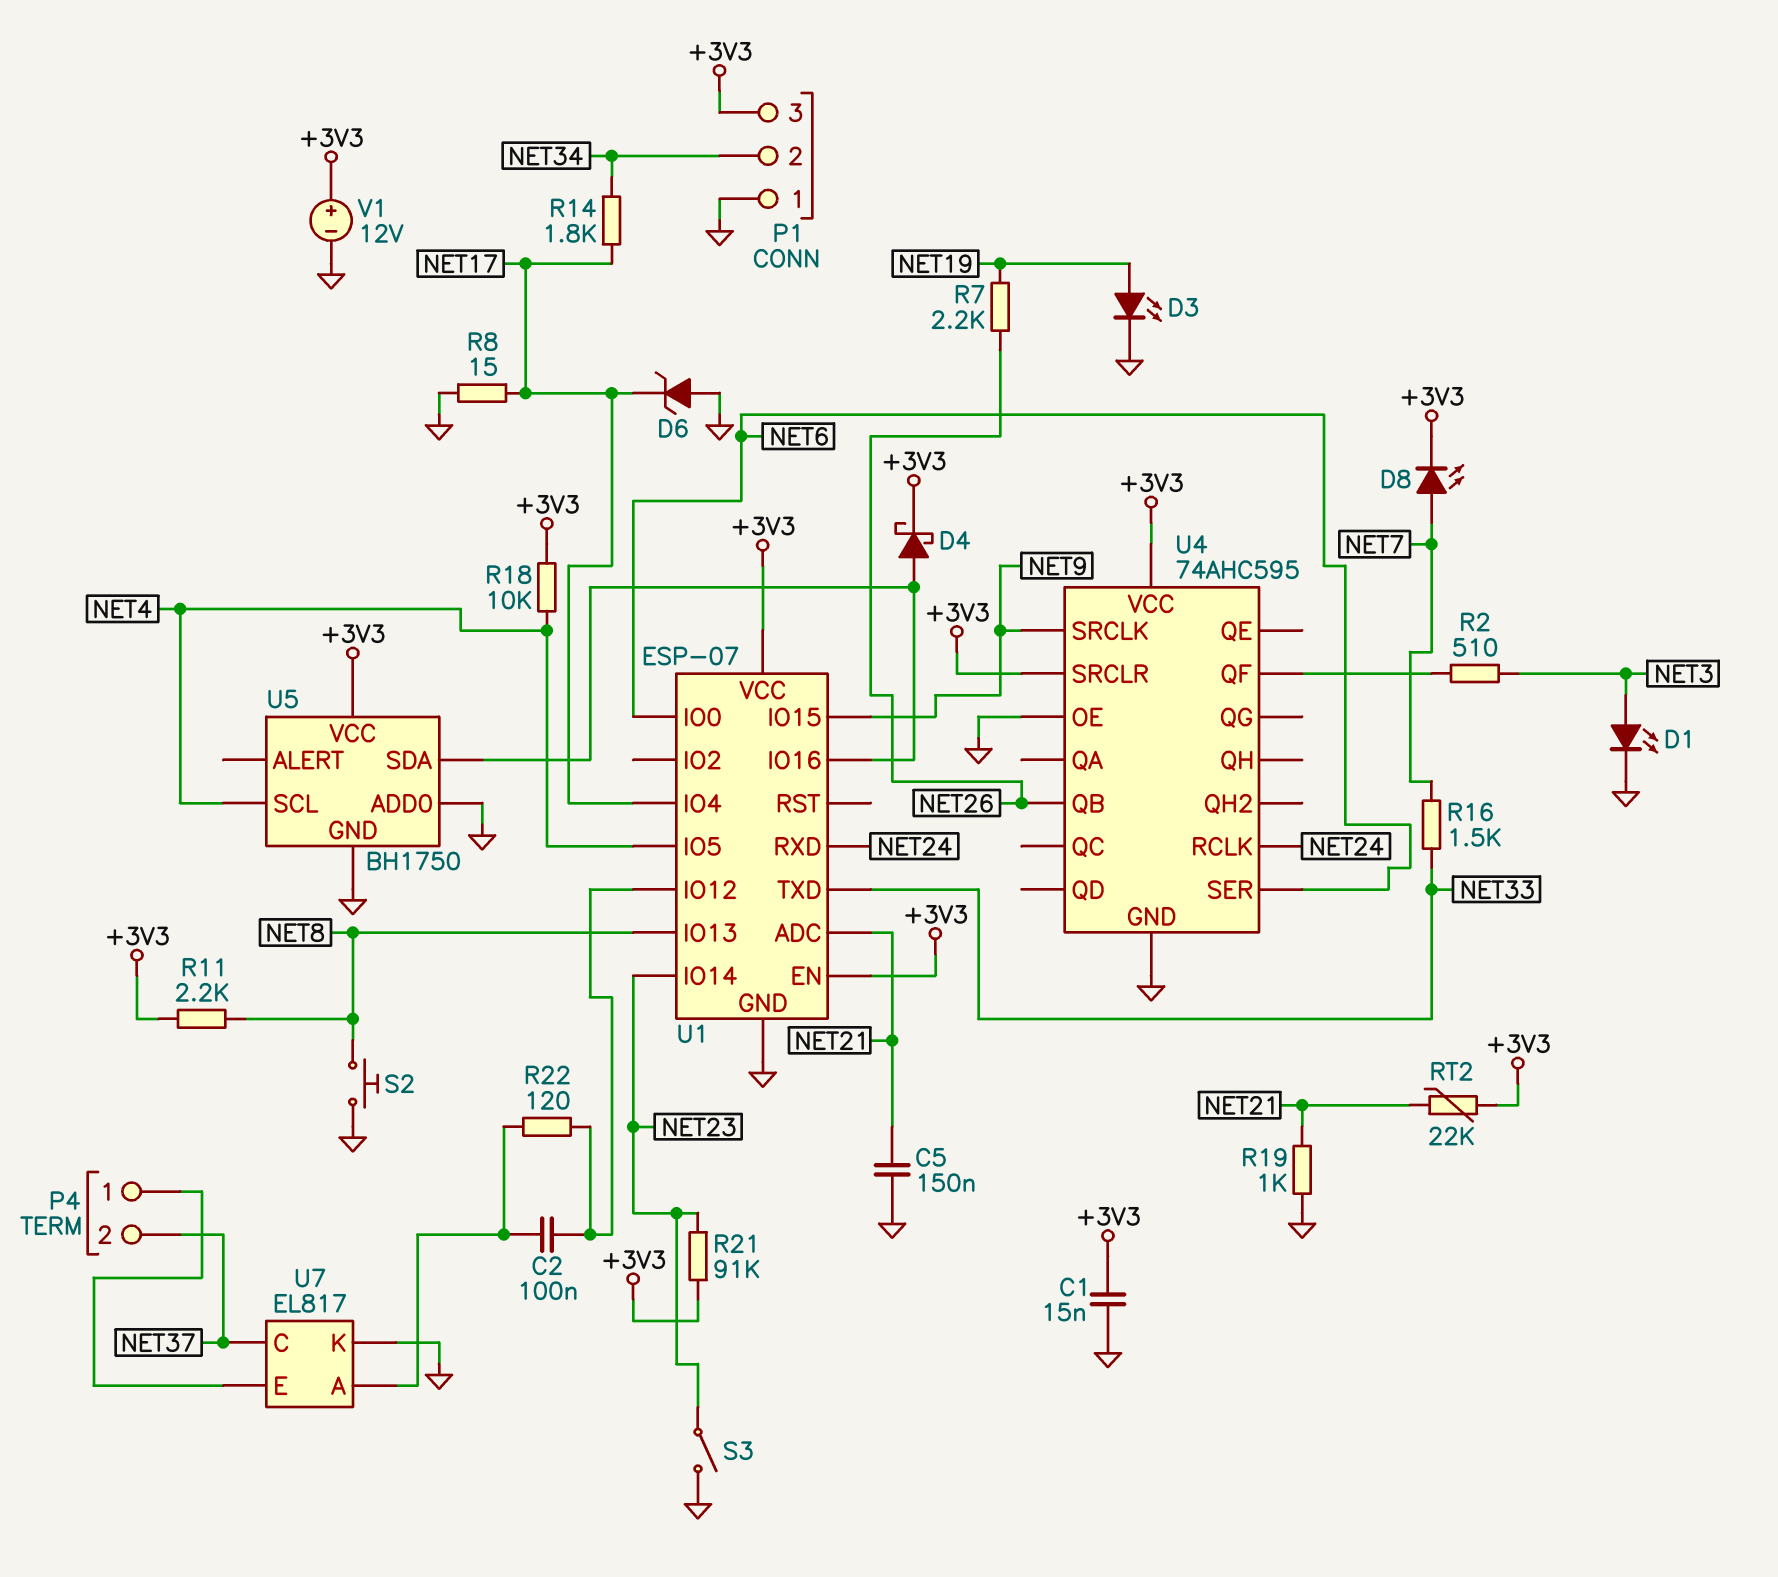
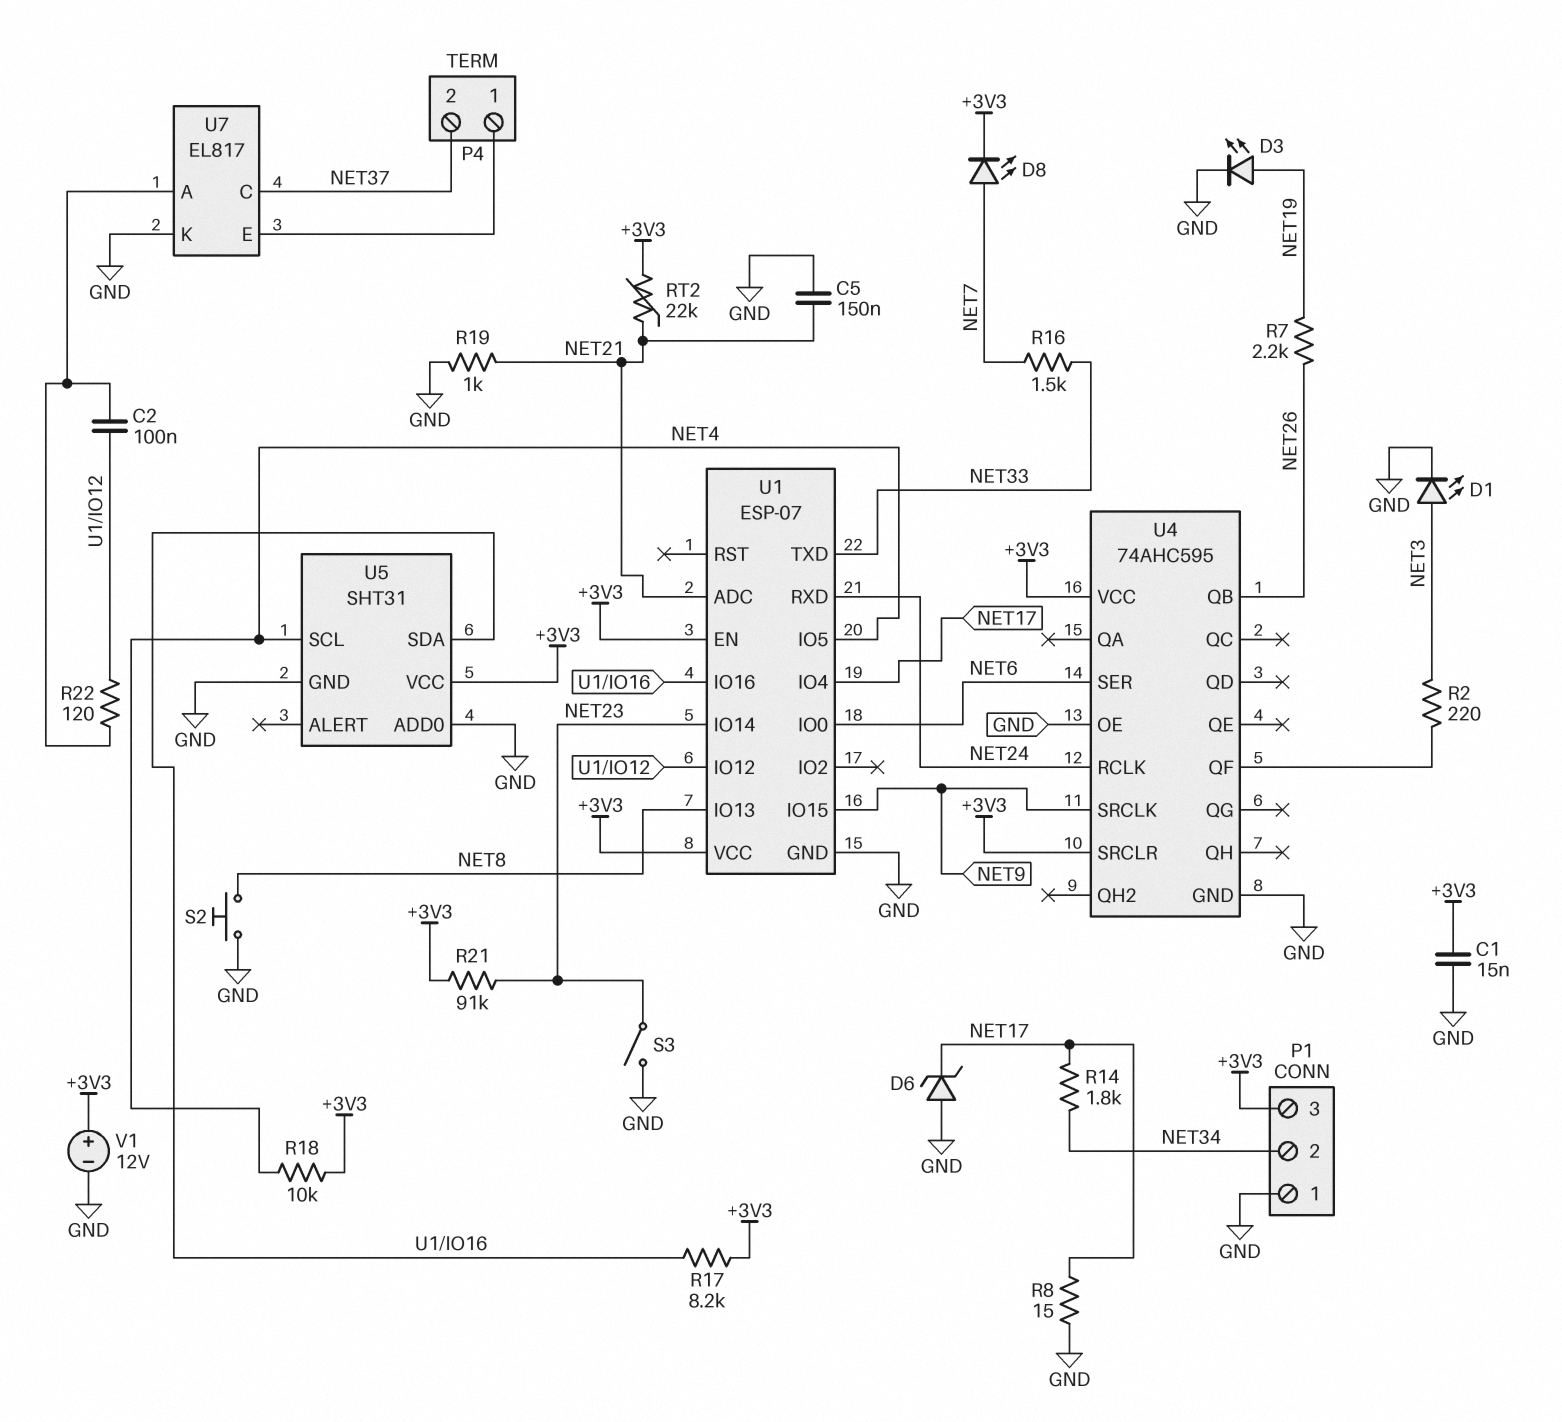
D4: schottky (A U1/IO16, K +3V3) -> none
R2: 510 (NET3, U4/QF) -> 220 (NET3, U4/QF)
R11: 2.2k (+3V3, NET8) -> none
R17: none -> 8.2k (+3V3, U1/IO16)
U5: BH1750 -> SHT31

